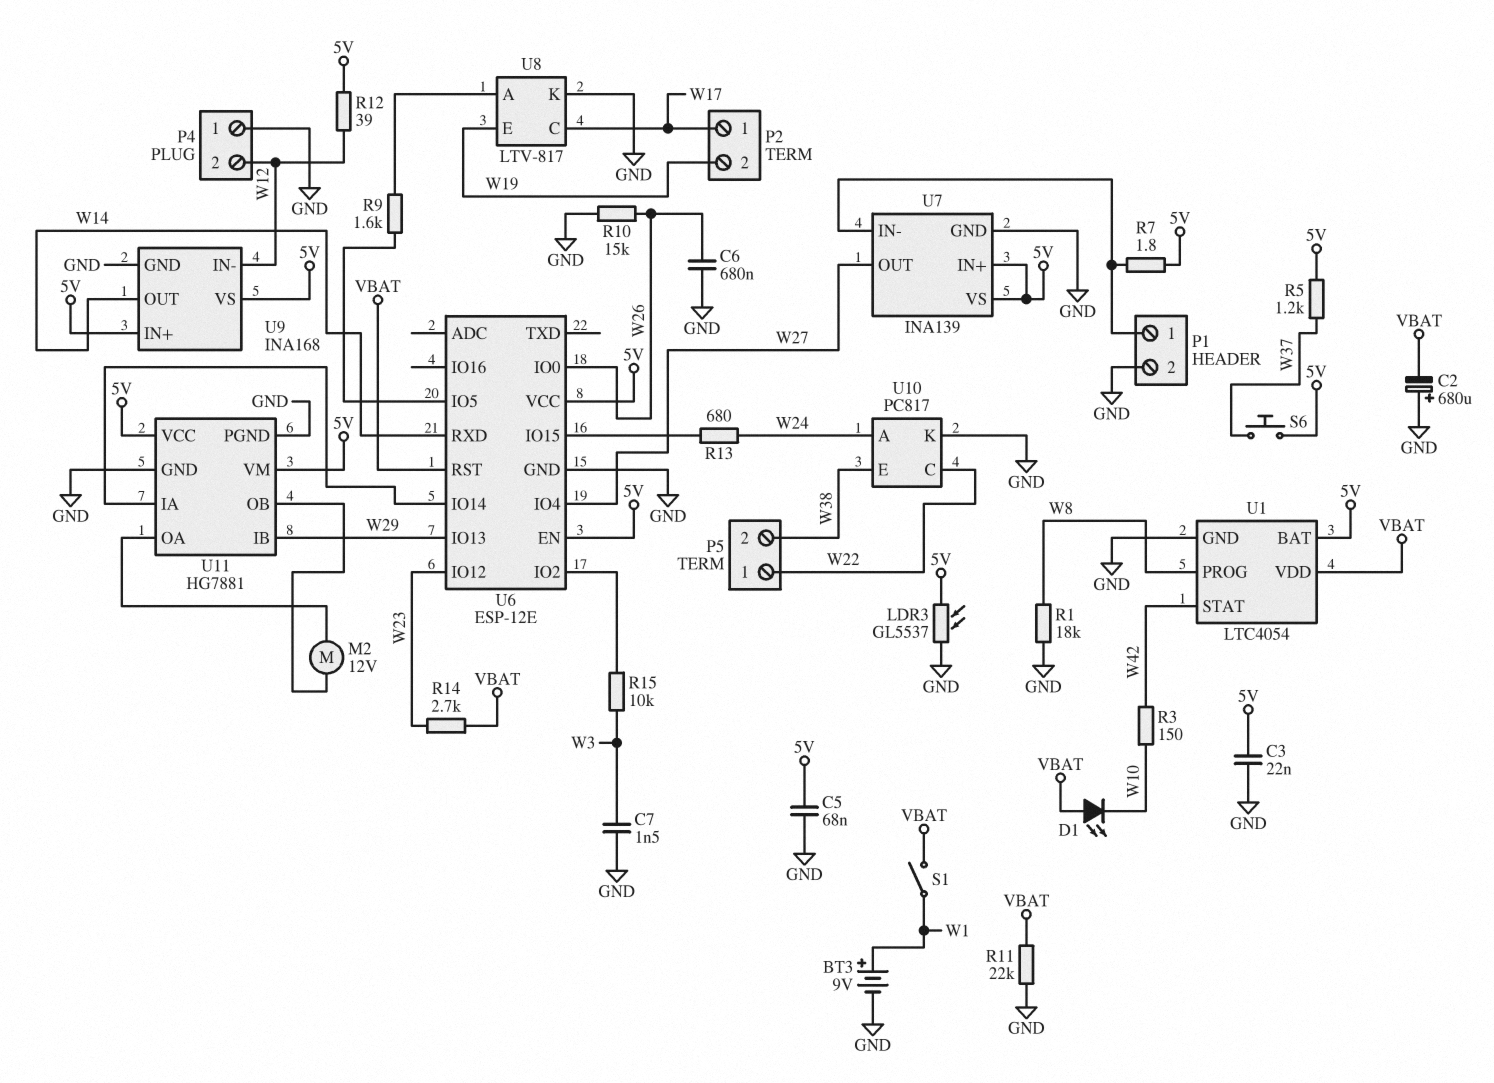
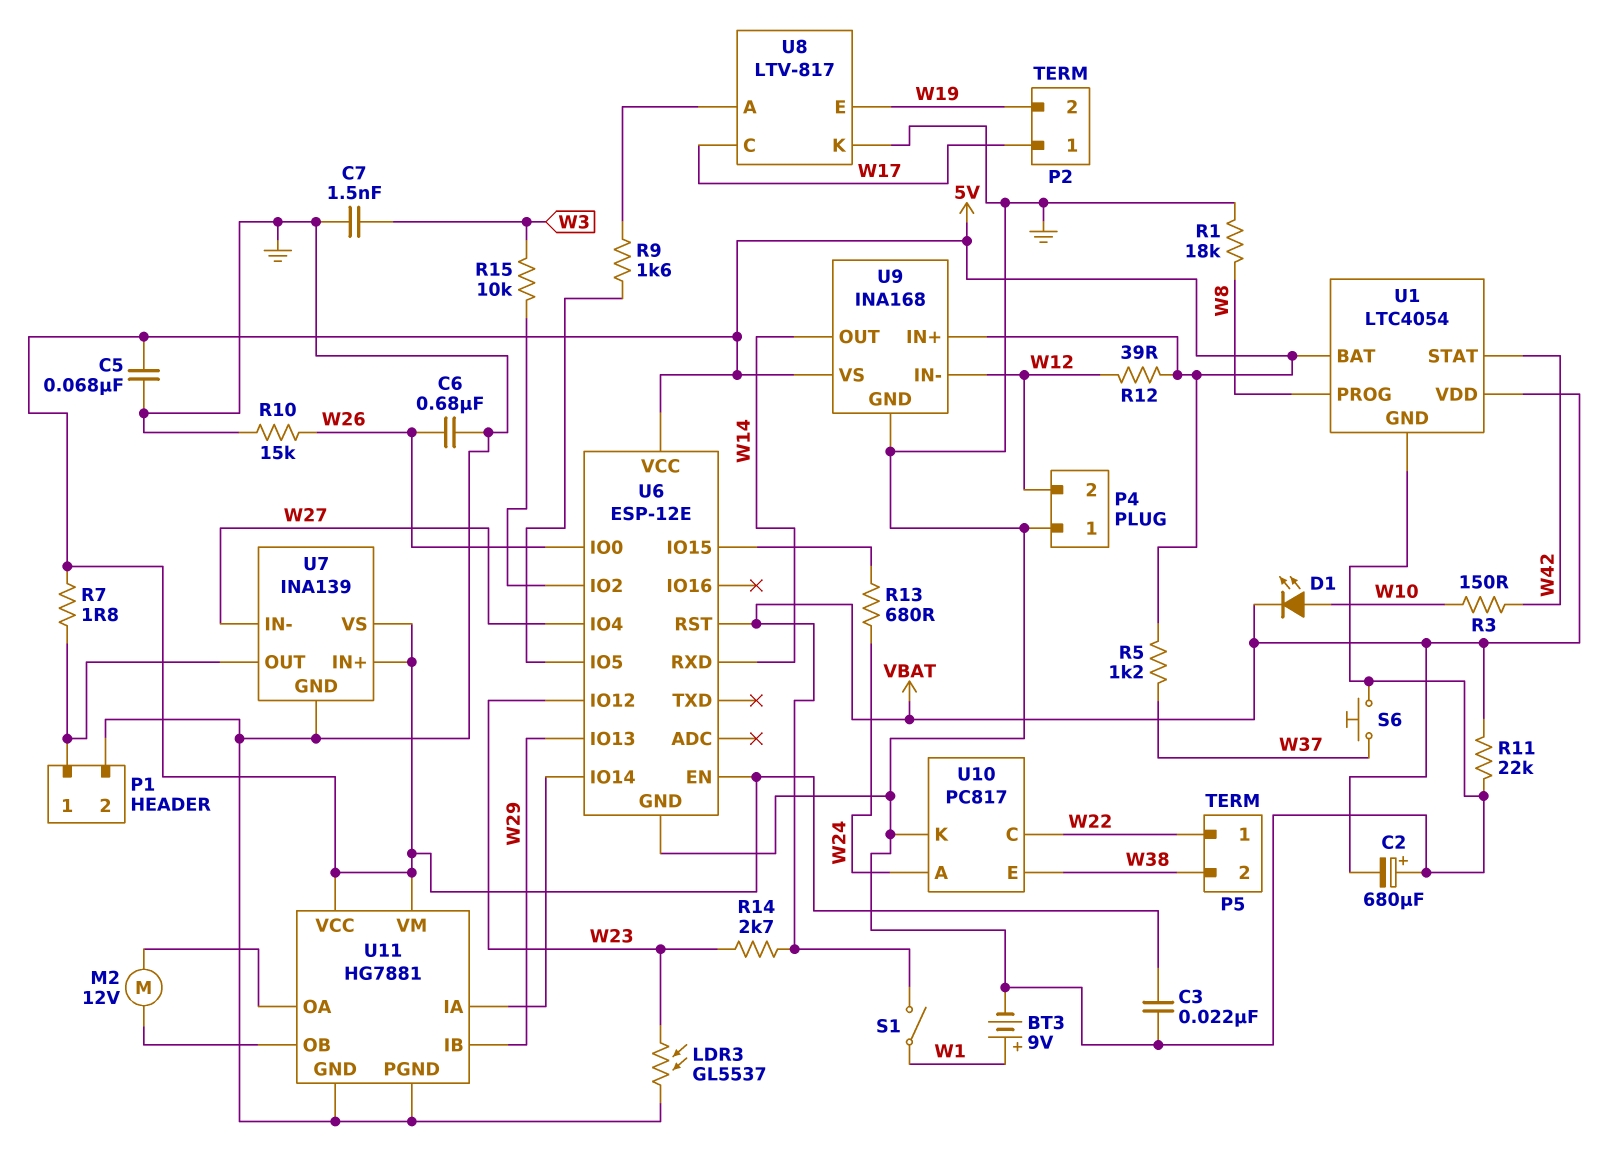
D1: LED (A VBAT, K W10) -> LED (A W10, K VBAT)
LDR3: GL5537 (5V, GND) -> GL5537 (GND, W23)
S6: button (5V, W37) -> button (GND, W37)
U7 pin IN-: P1/1 -> W27
U7 pin OUT: W27 -> P1/1

